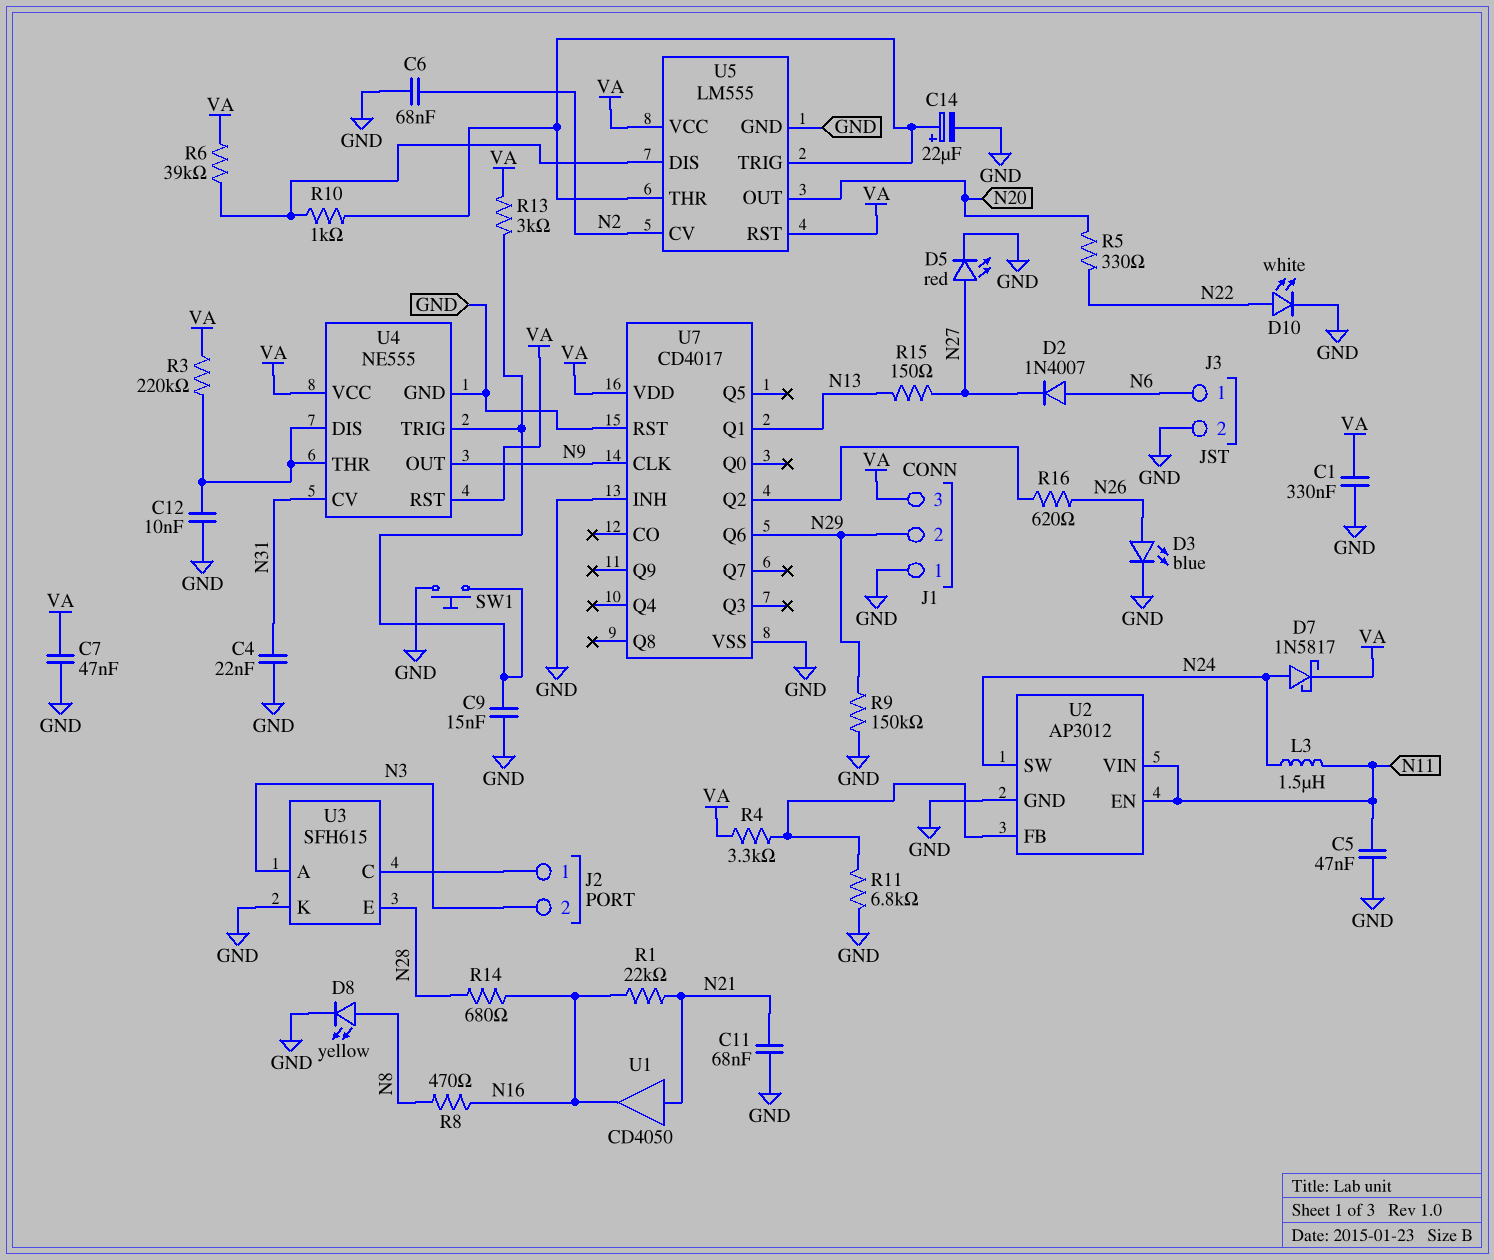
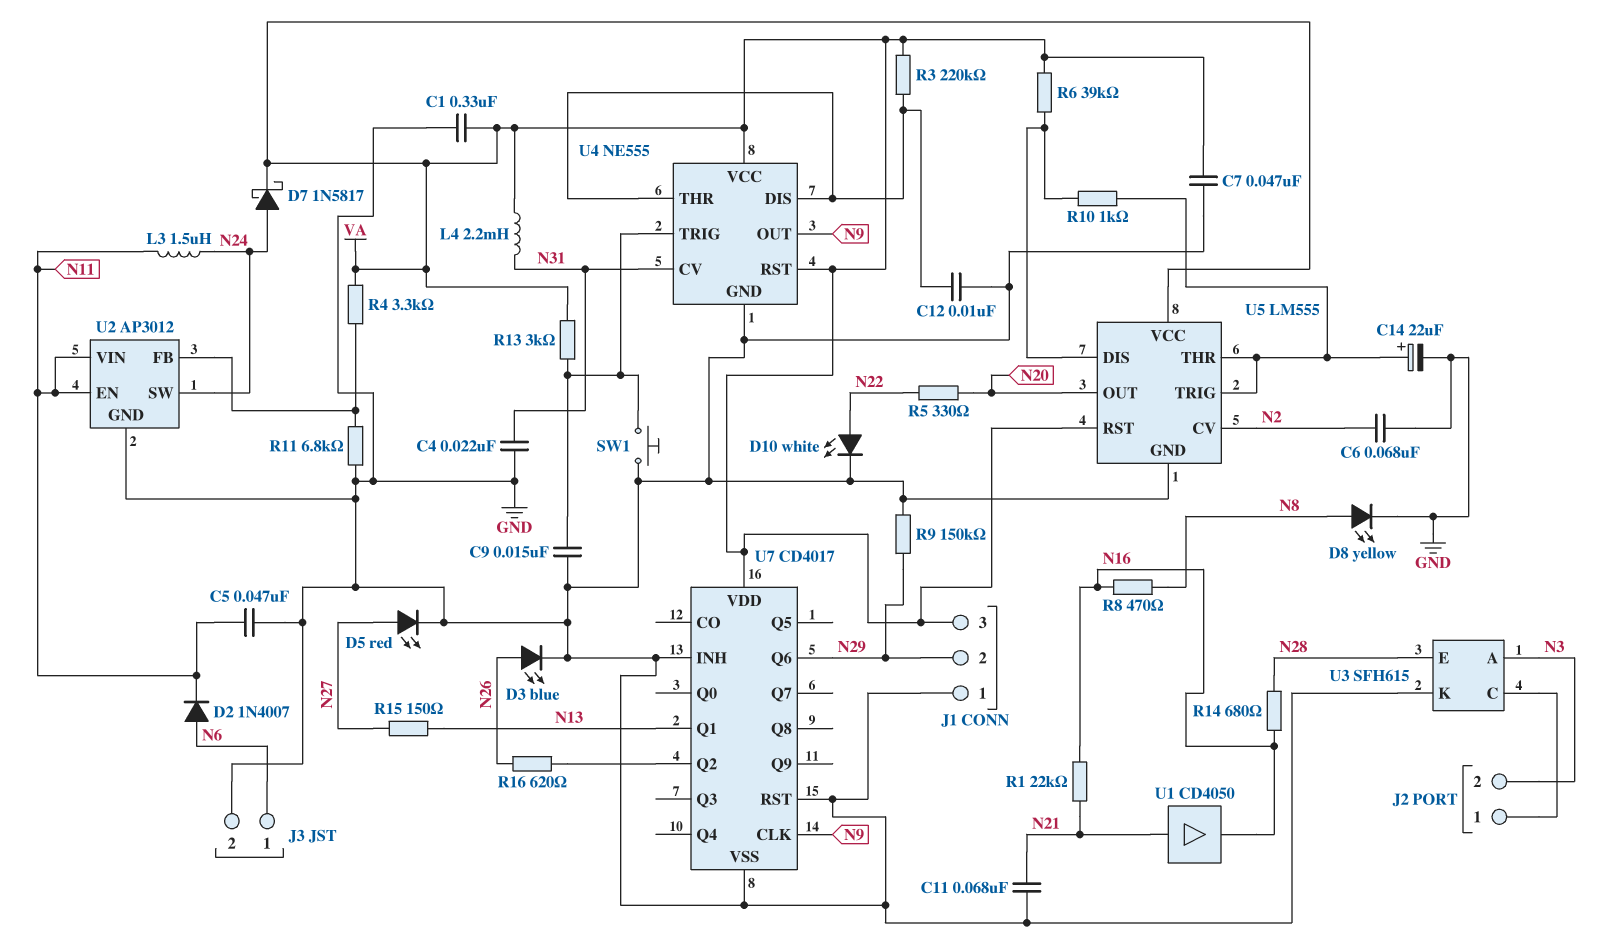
D2: diode 1N4007 (A N6, K N27) -> diode 1N4007 (A N6, K N11)
L4: none -> 2.2mH (N31, VA)

